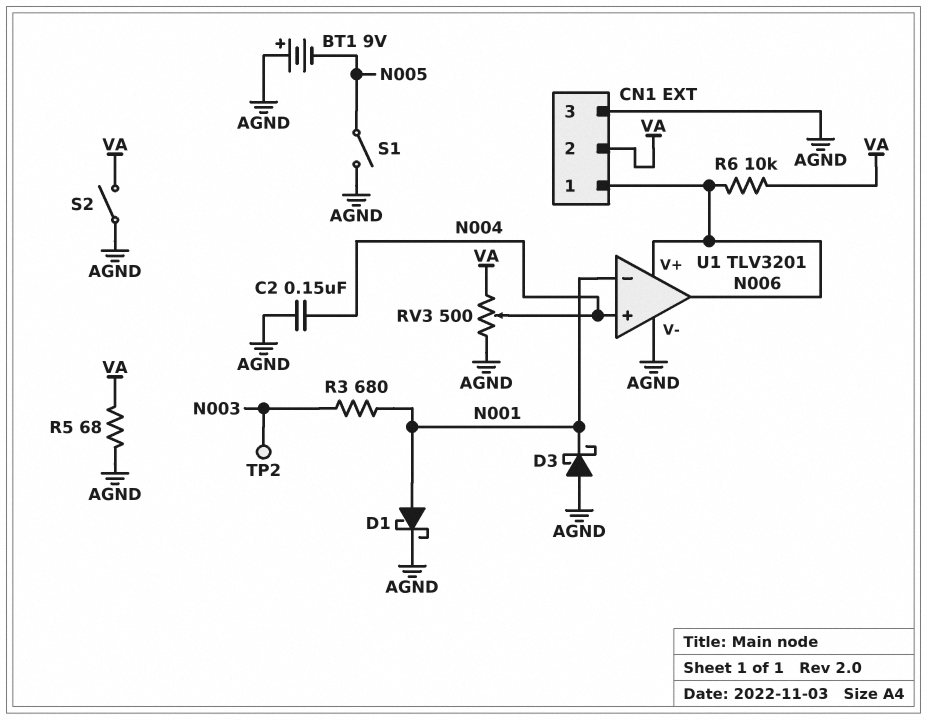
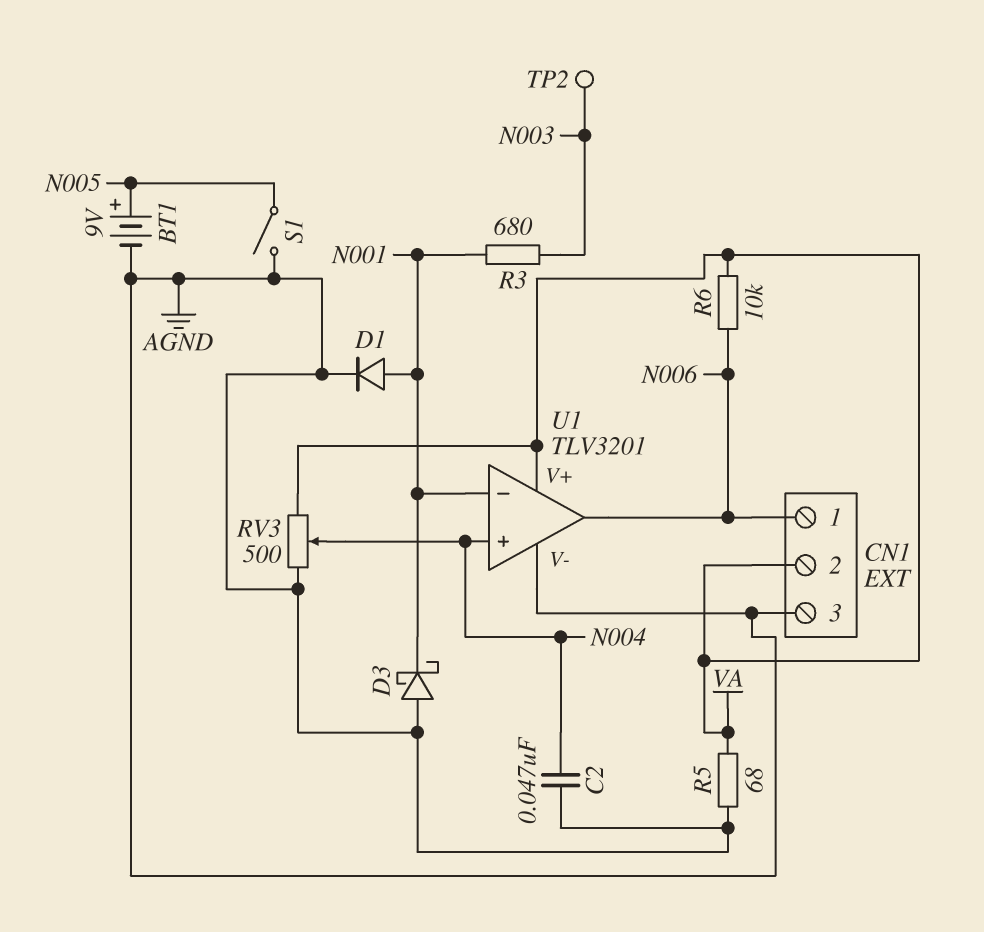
BT1: 9V (plus AGND, minus N005) -> 9V (plus N005, minus AGND)
C2: 150nF (AGND, N004) -> 47nF (AGND, N004)
D1: schottky (A N001, K AGND) -> diode (A N001, K AGND)
S2: switch (AGND, VA) -> none
U1 pin V+: N006 -> VA

